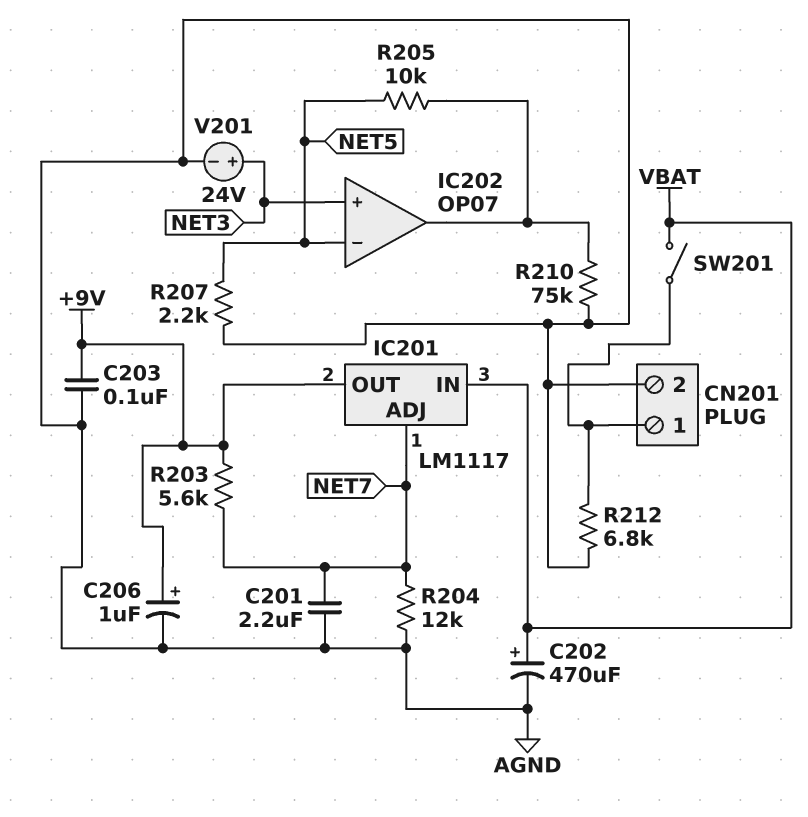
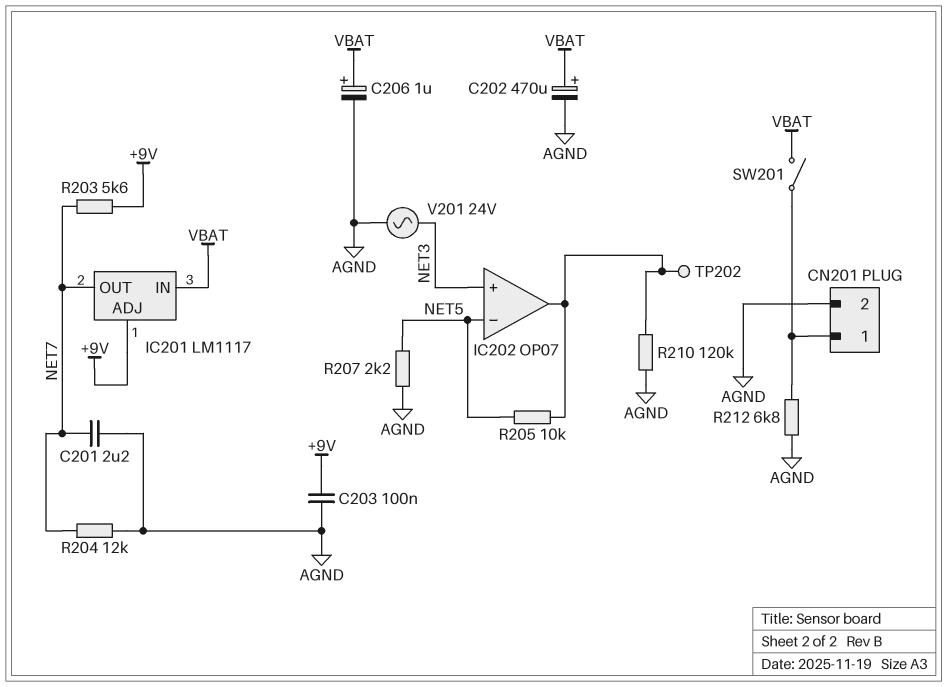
C206: 1uF (plus +9V, minus AGND) -> 1uF (plus VBAT, minus AGND)
IC201 pin ADJ: NET7 -> +9V
IC201 pin OUT: +9V -> NET7
R210: 75k (AGND, IC202/out) -> 120k (AGND, IC202/out)
TP202: none -> test point (IC202/out)
V201: 24V (plus NET3, minus AGND) -> AC 24V (AGND, NET3)

